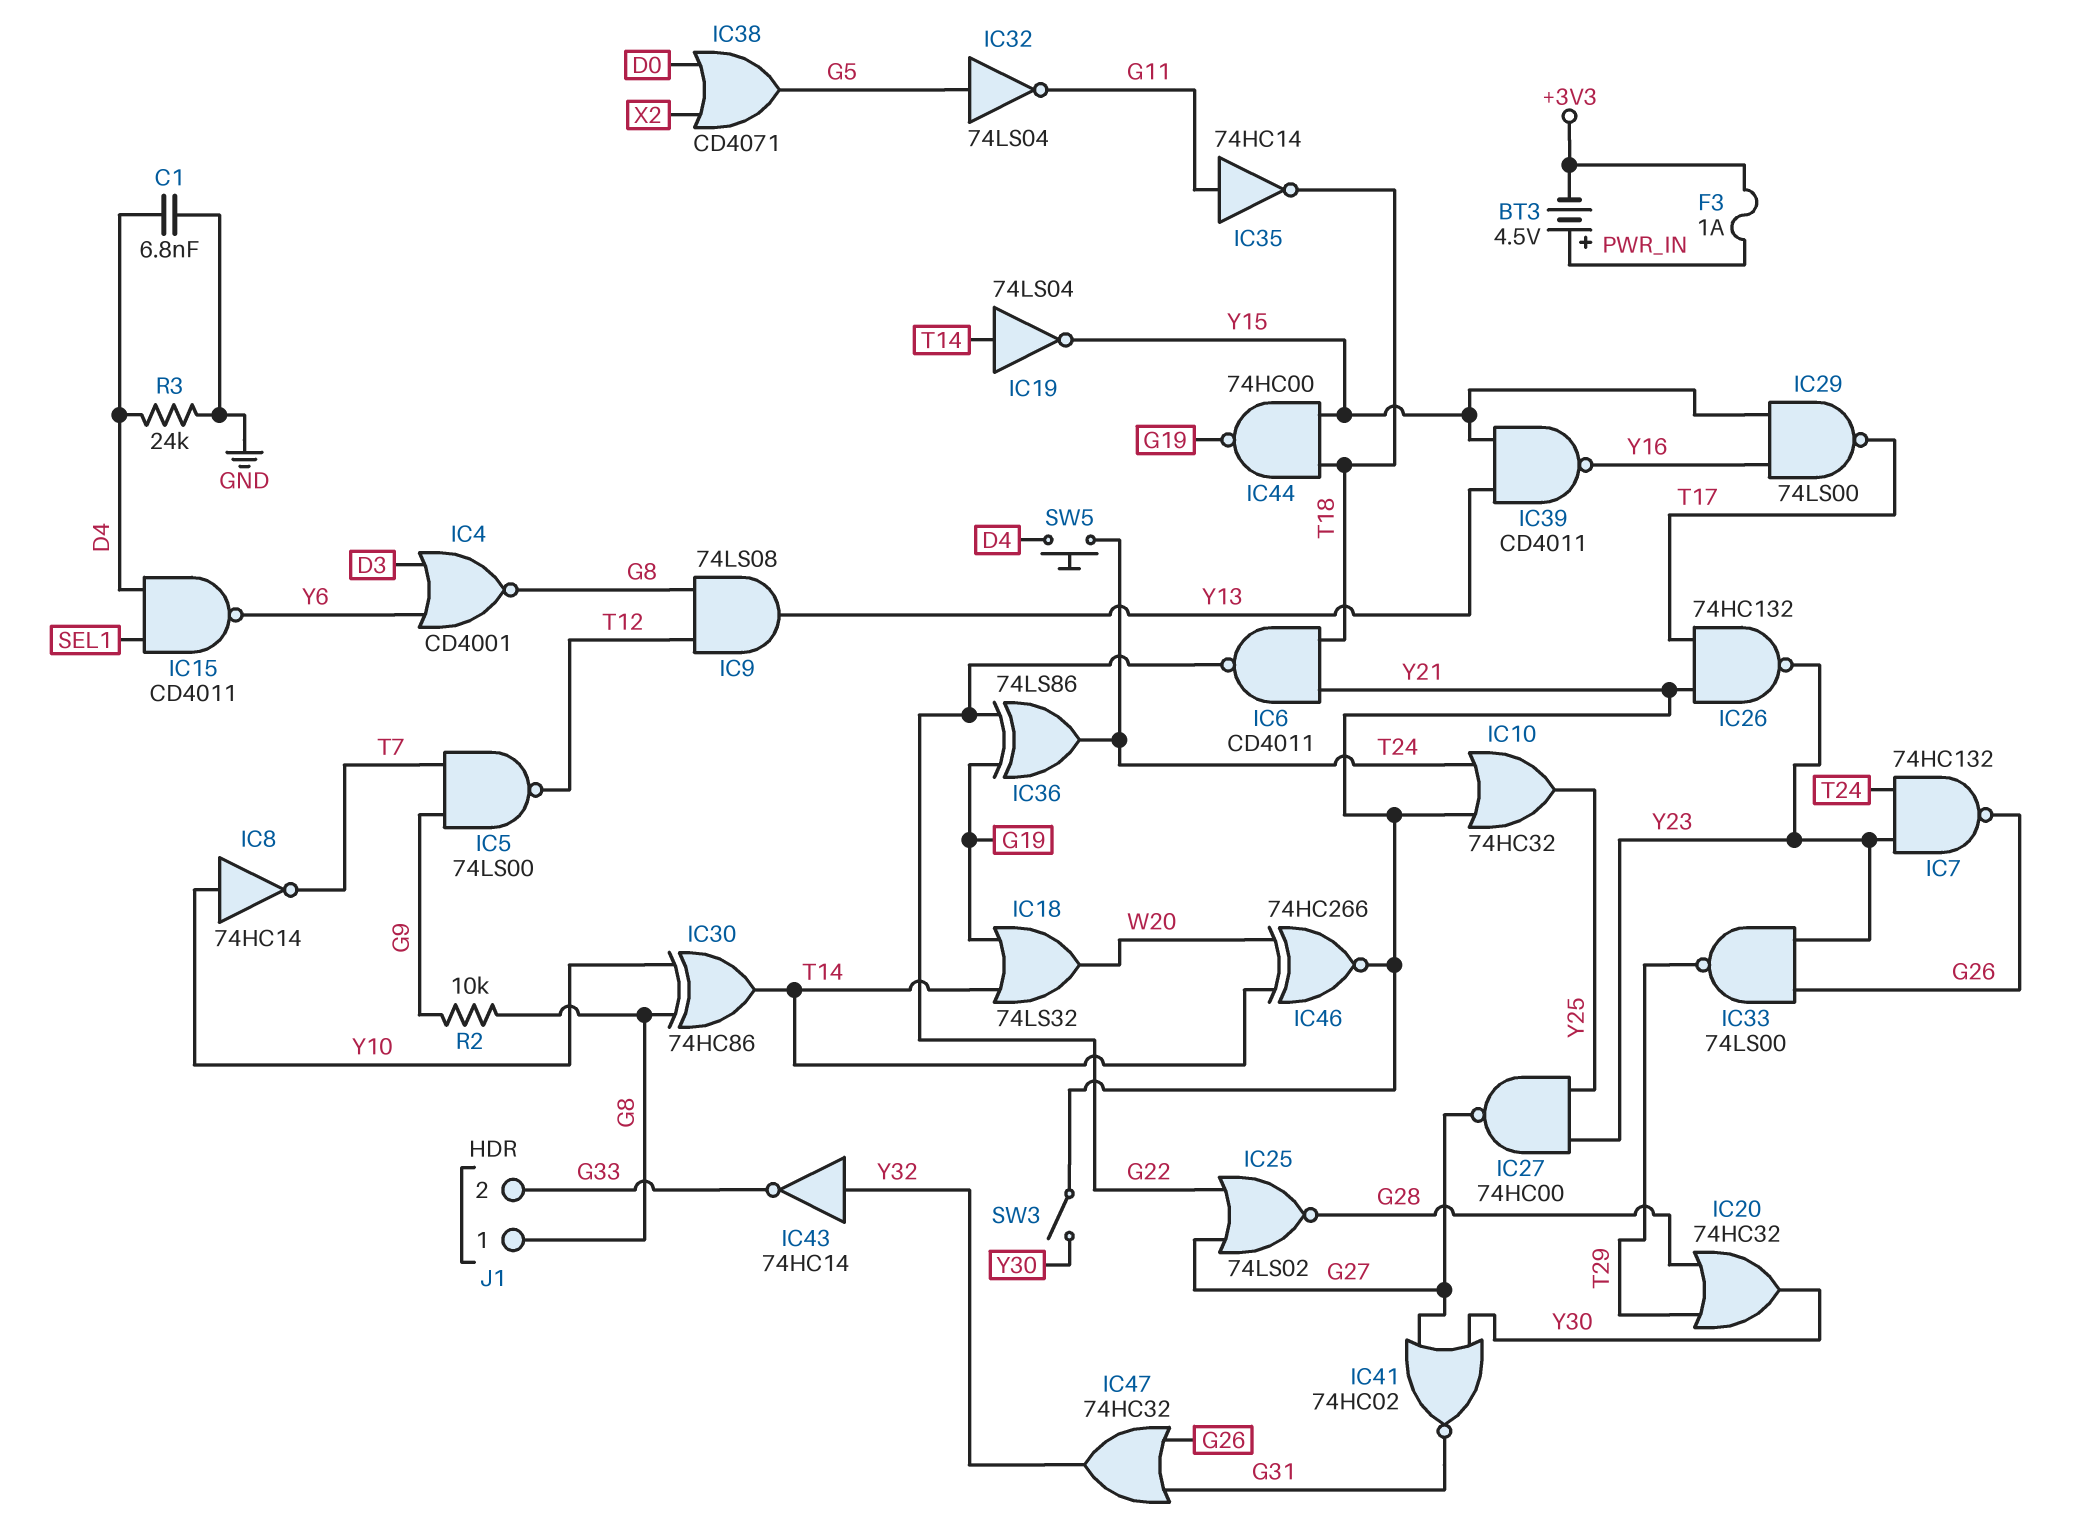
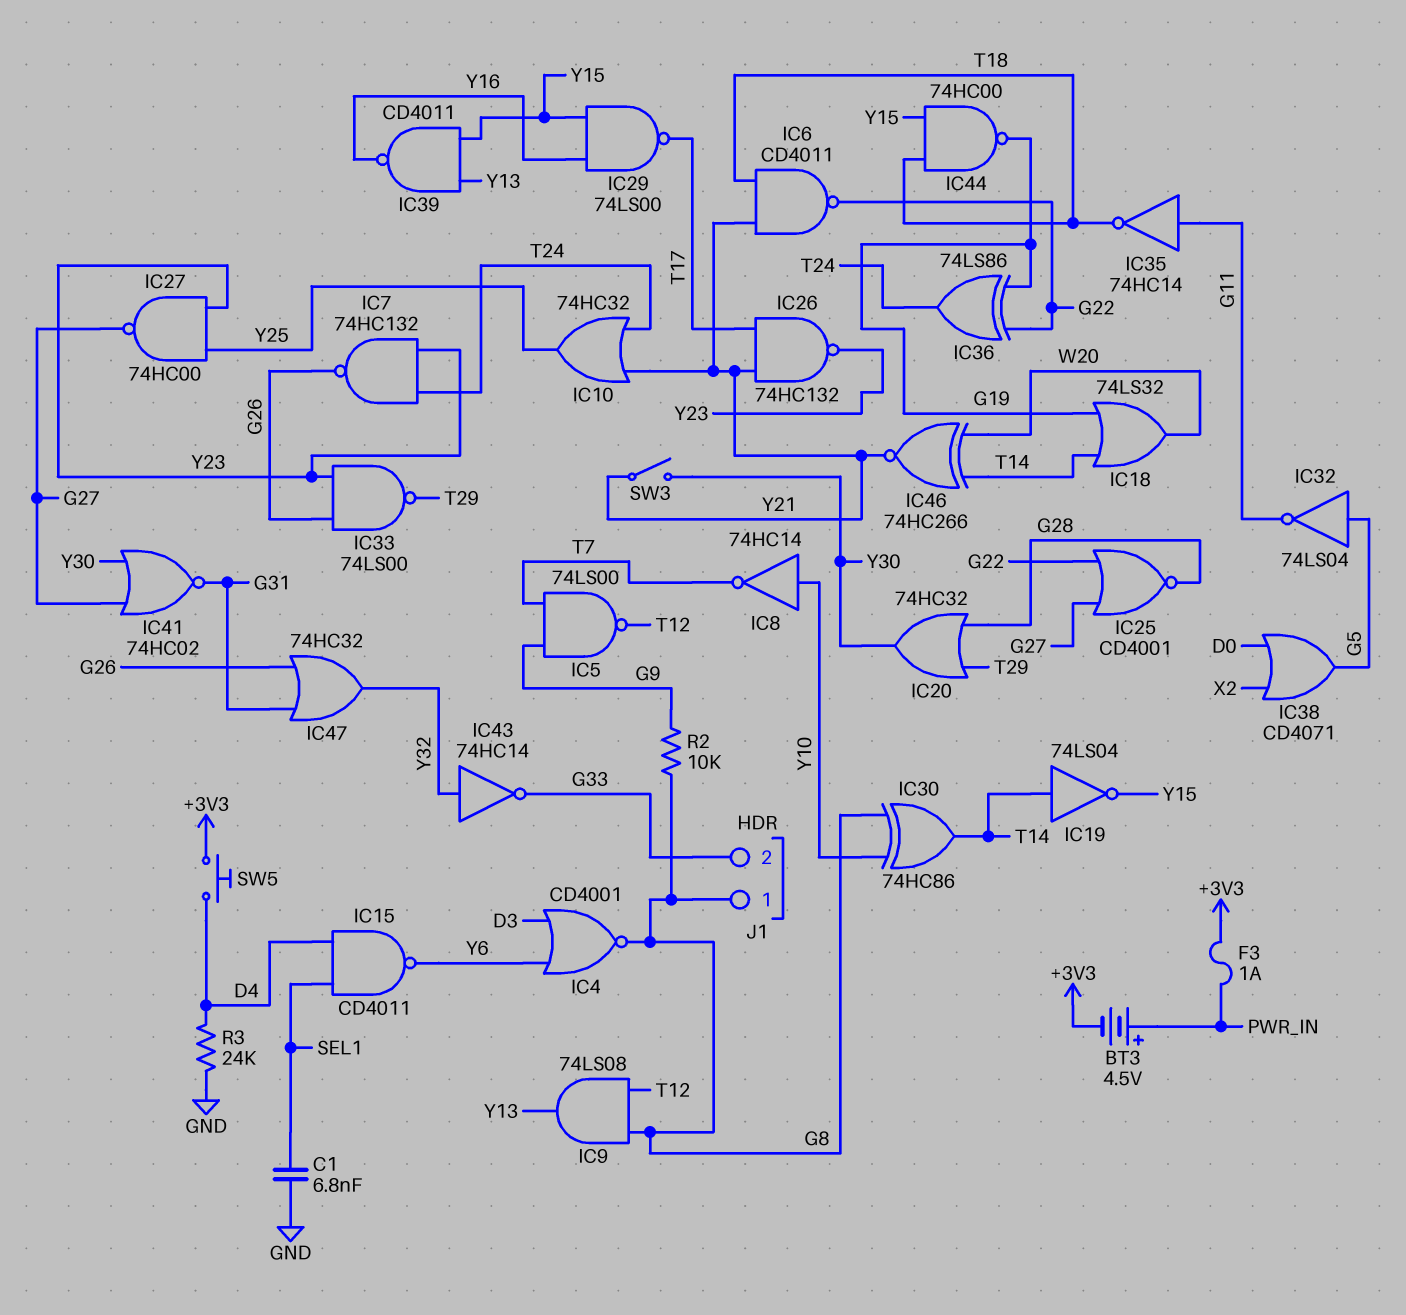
C1: 6.8nF (D4, GND) -> 6.8nF (GND, SEL1)
IC25: NOR 74LS02 (in G22, in G27, out G28) -> NOR CD4001 (in G22, in G27, out G28)
SW5: button (D4, T24) -> button (+3V3, D4)

